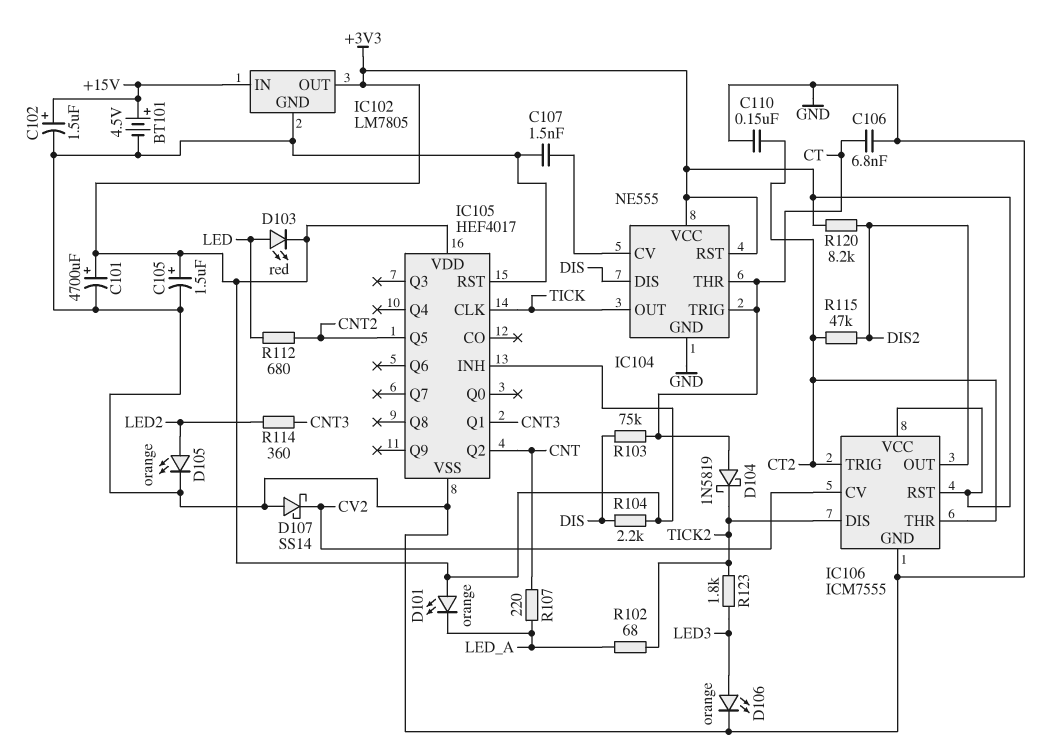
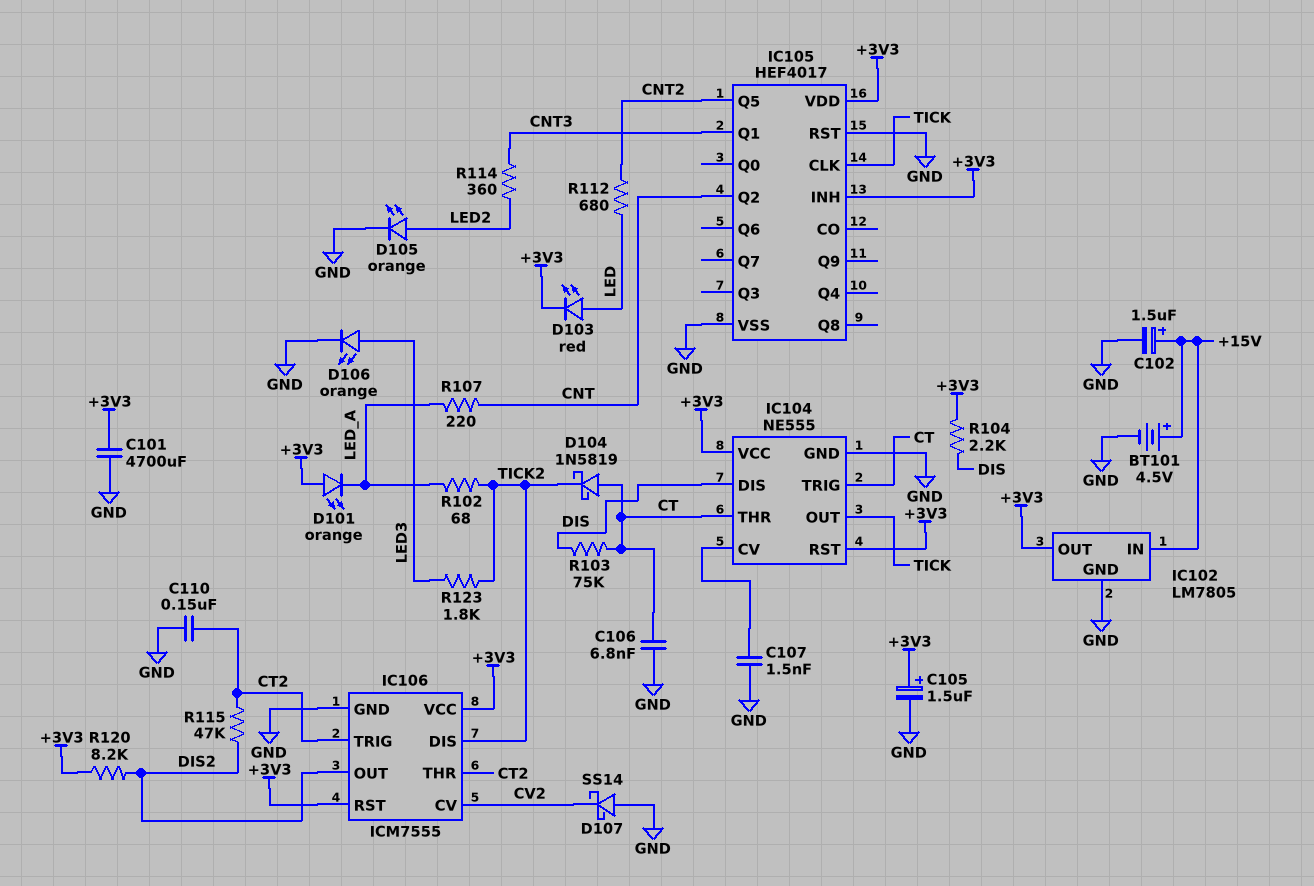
C101: 4700uF (plus +3V3, minus GND) -> 4700uF (+3V3, GND)

